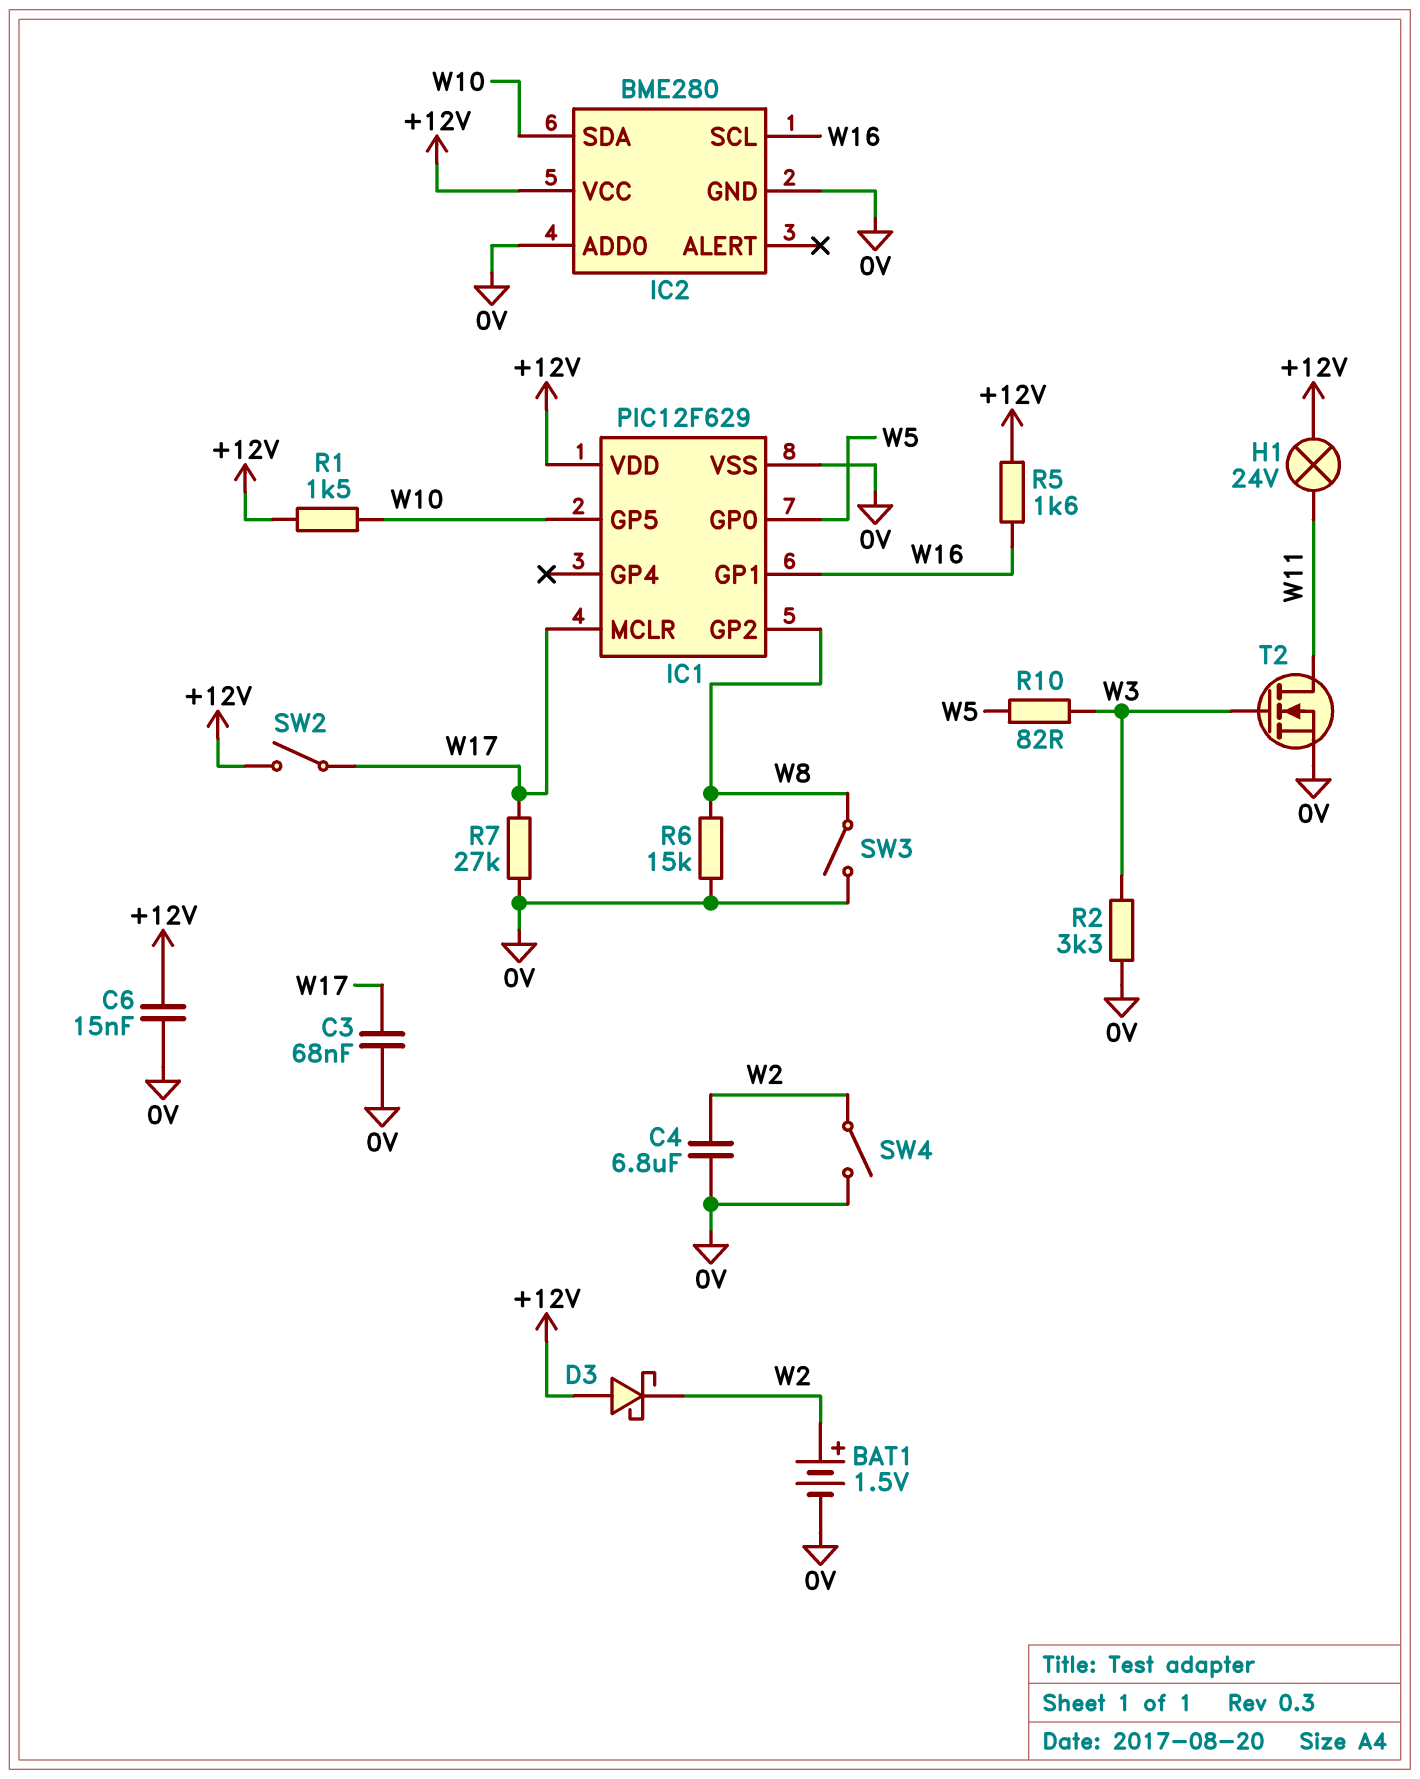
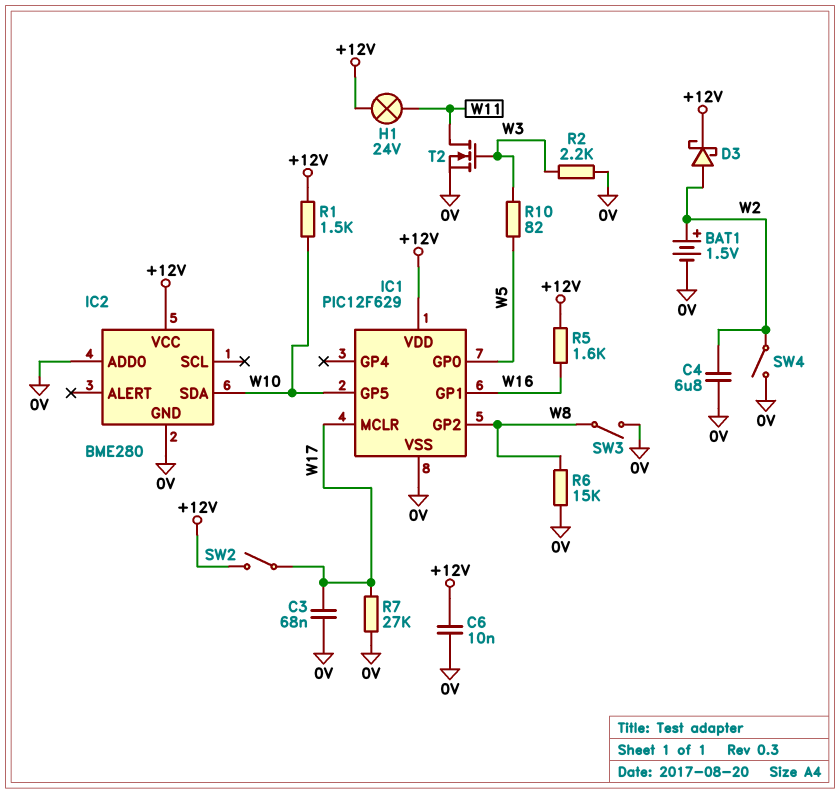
C6: 15nF (+12V, 0V) -> 10nF (+12V, 0V)
D3: schottky (A +12V, K W2) -> schottky (A W2, K +12V)
IC2 pin SCL: W16 -> none
R2: 3.3k (0V, W3) -> 2.2k (0V, W3)

